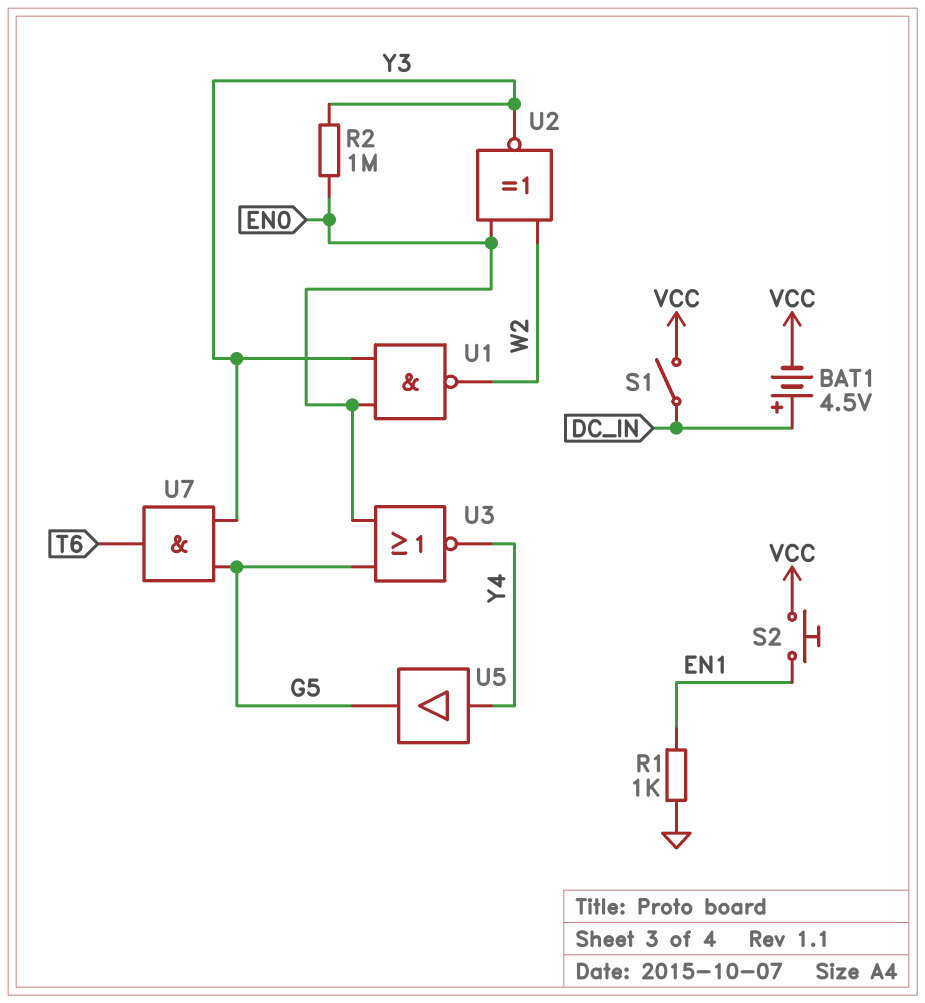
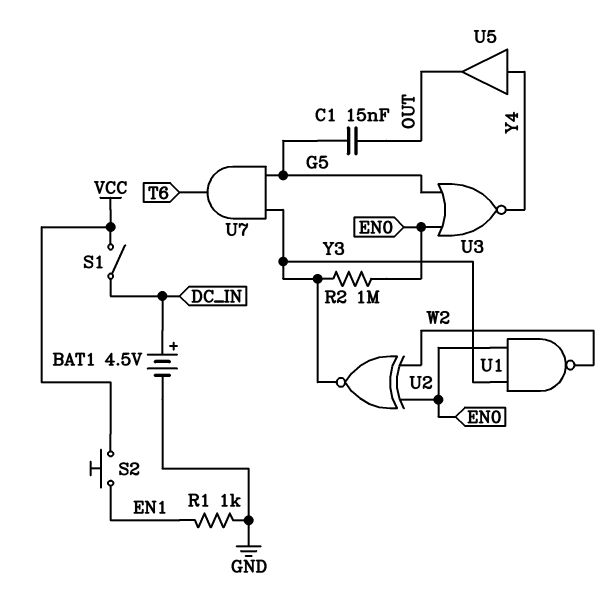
BAT1: 4.5V (plus DC_IN, minus VCC) -> 4.5V (plus DC_IN, minus GND)
C1: none -> 15nF (G5, OUT)
U5: buffer (in Y4, out G5) -> buffer (in Y4, out OUT)

